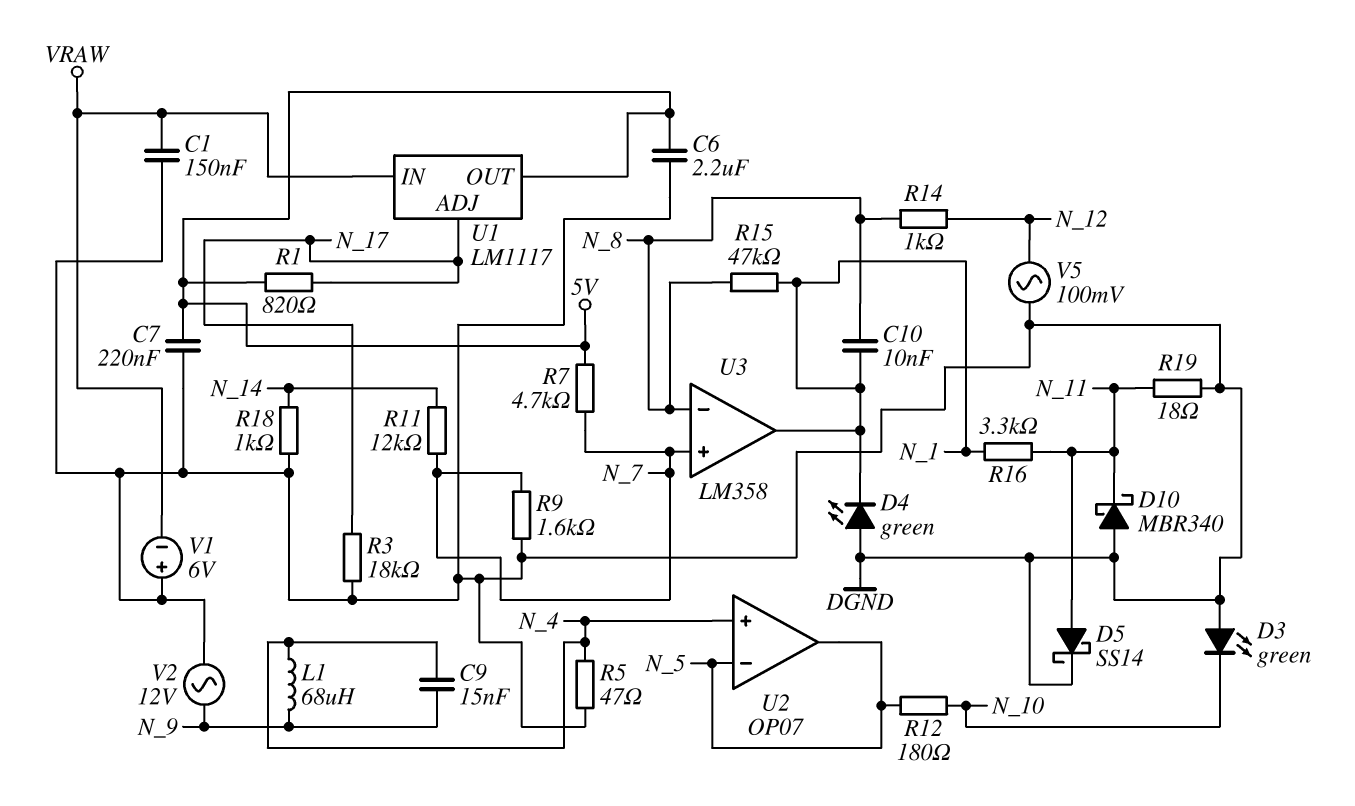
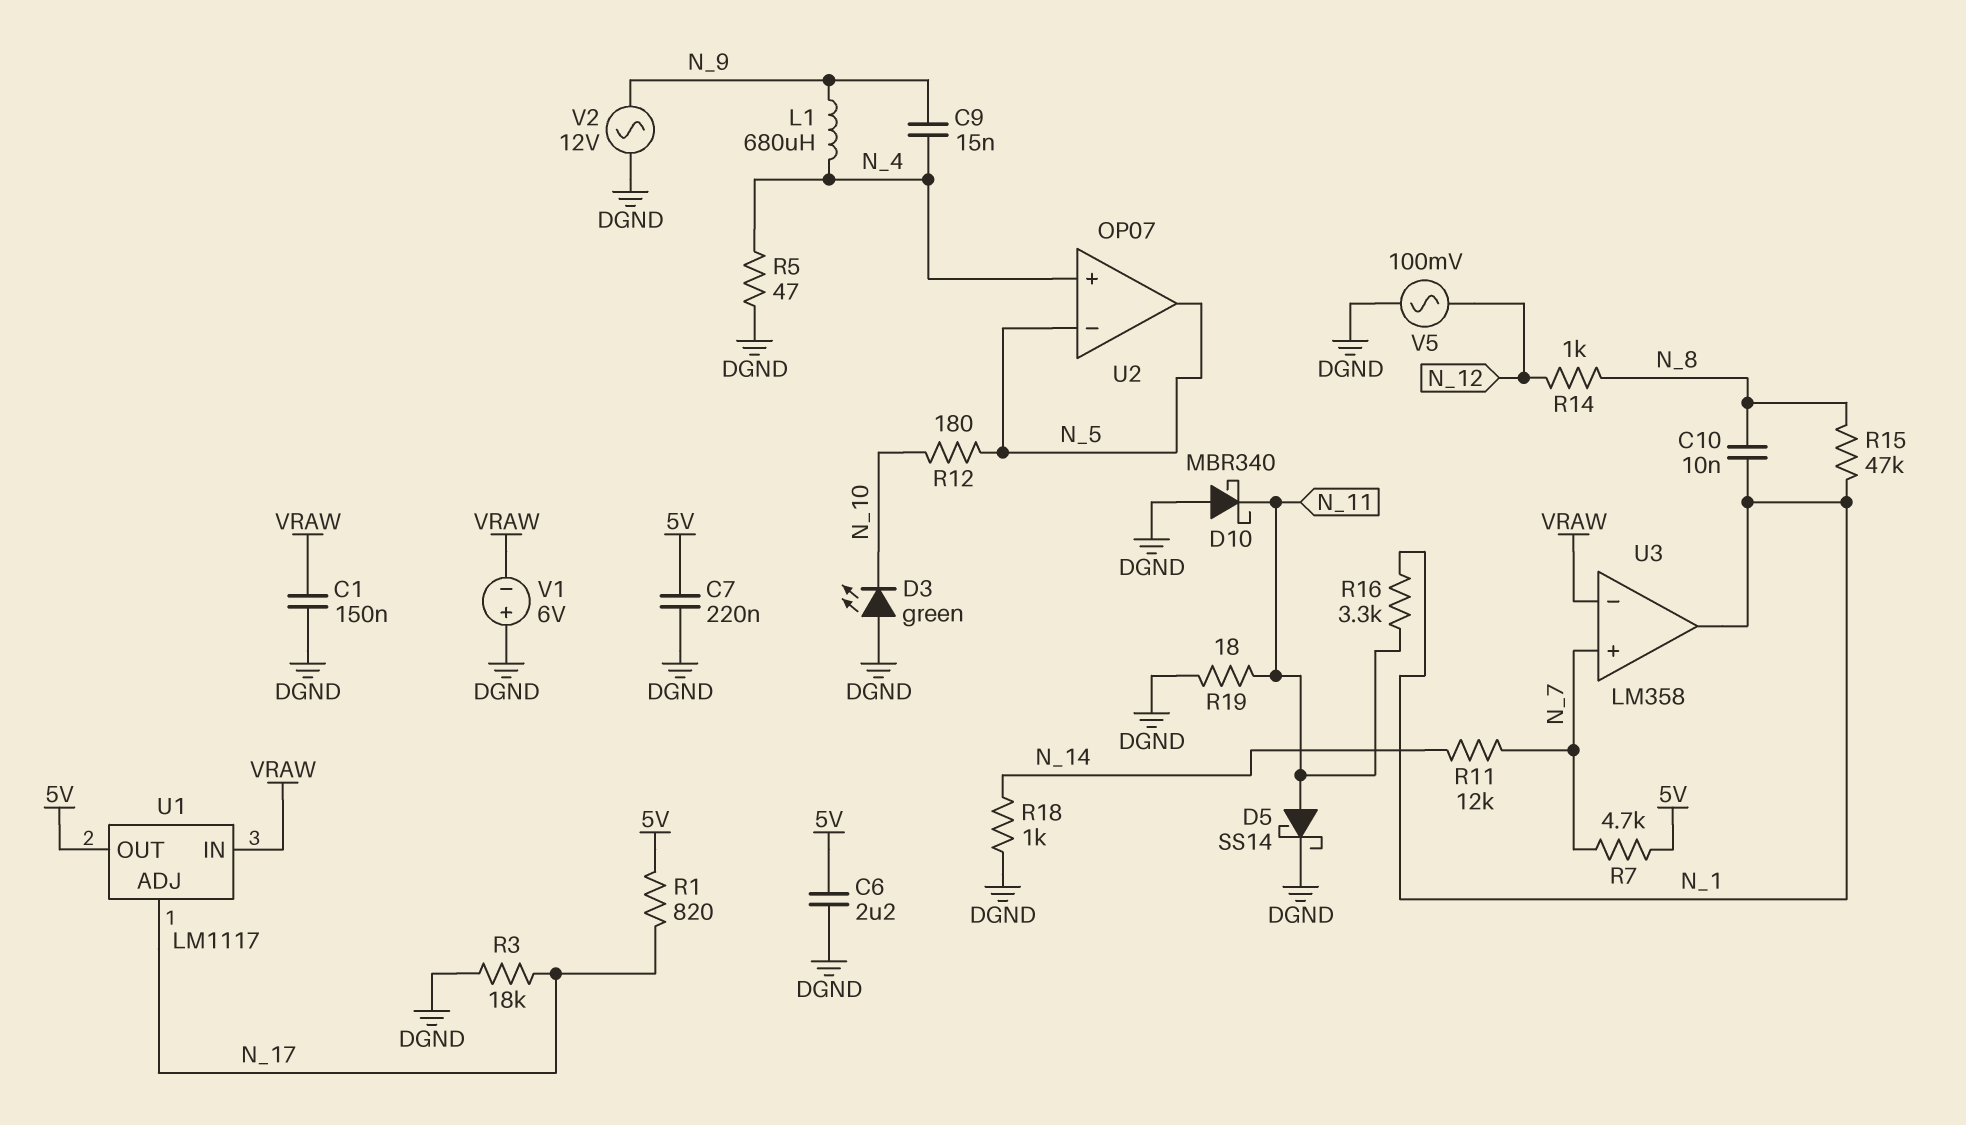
D4: LED green (A DGND, K N_1) -> none
L1: 68uH (N_4, N_9) -> 680uH (N_4, N_9)
R9: 1.6k (DGND, N_7) -> none
U3 pin in-: N_8 -> VRAW

